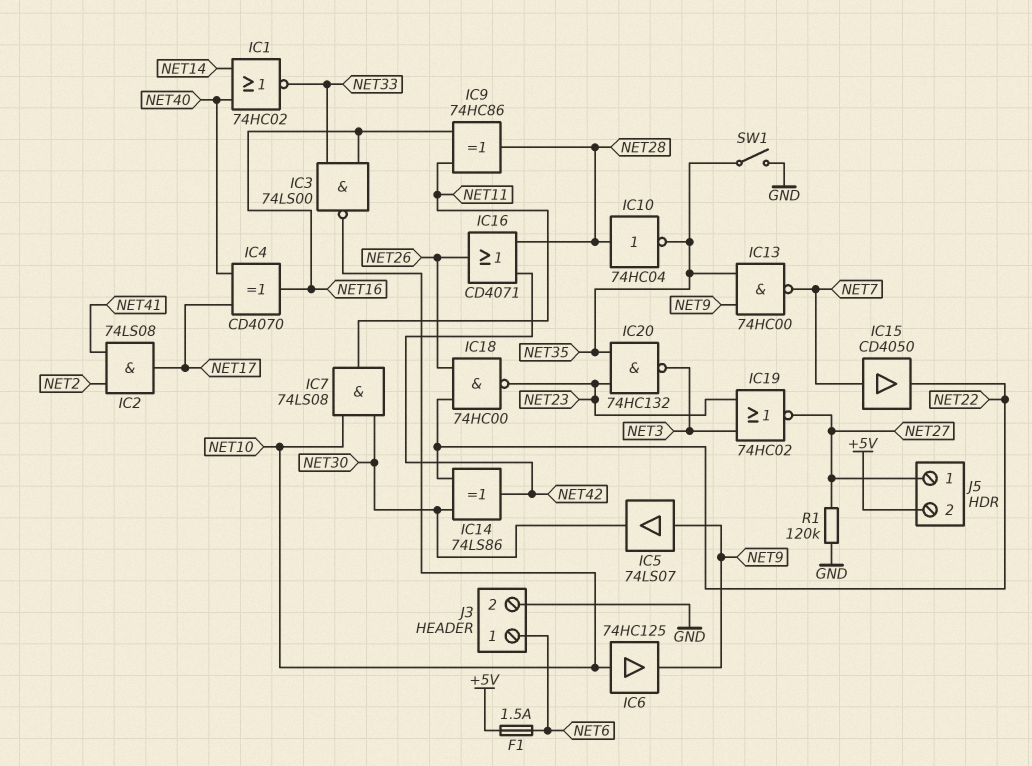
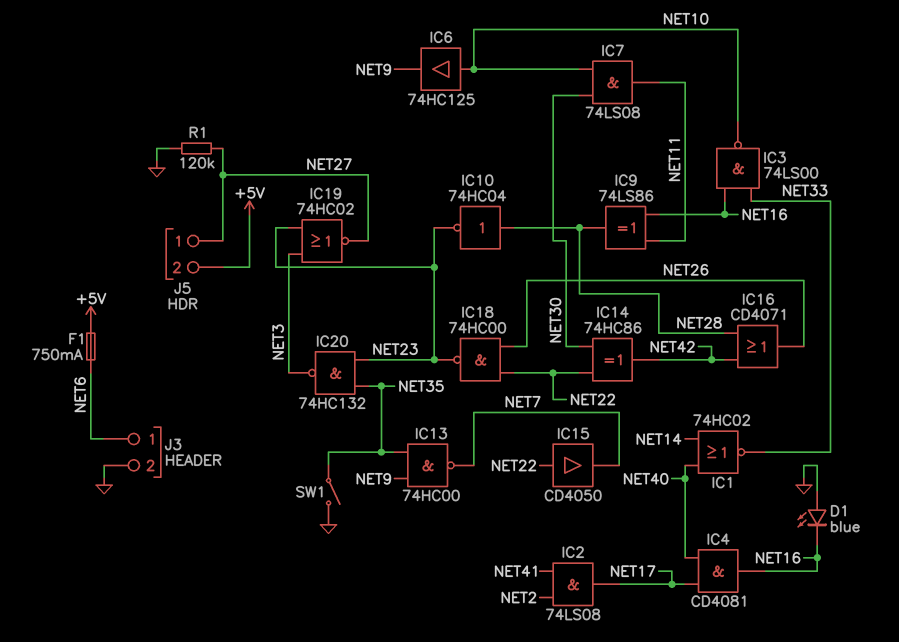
D1: none -> LED blue (A GND, K NET16)
F1: 1.5A (+5V, NET6) -> 750mA (+5V, NET6)
IC4: XOR CD4070 (in NET17, in NET40, out NET16) -> AND CD4081 (in NET17, in NET40, out NET16)
IC5: buffer 74LS07 (in NET9, out NET30) -> none
IC9: XOR 74HC86 (in NET11, in NET16, out NET28) -> XOR 74LS86 (in NET11, in NET16, out NET28)
IC10: NOT 74HC04 (in NET28, out NET35) -> NOT 74HC04 (in NET28, out NET23)
IC14: XOR 74LS86 (in NET22, in NET30, out NET42) -> XOR 74HC86 (in NET22, in NET30, out NET42)
IC15: buffer CD4050 (in NET7, out NET22) -> buffer CD4050 (in NET22, out NET7)

